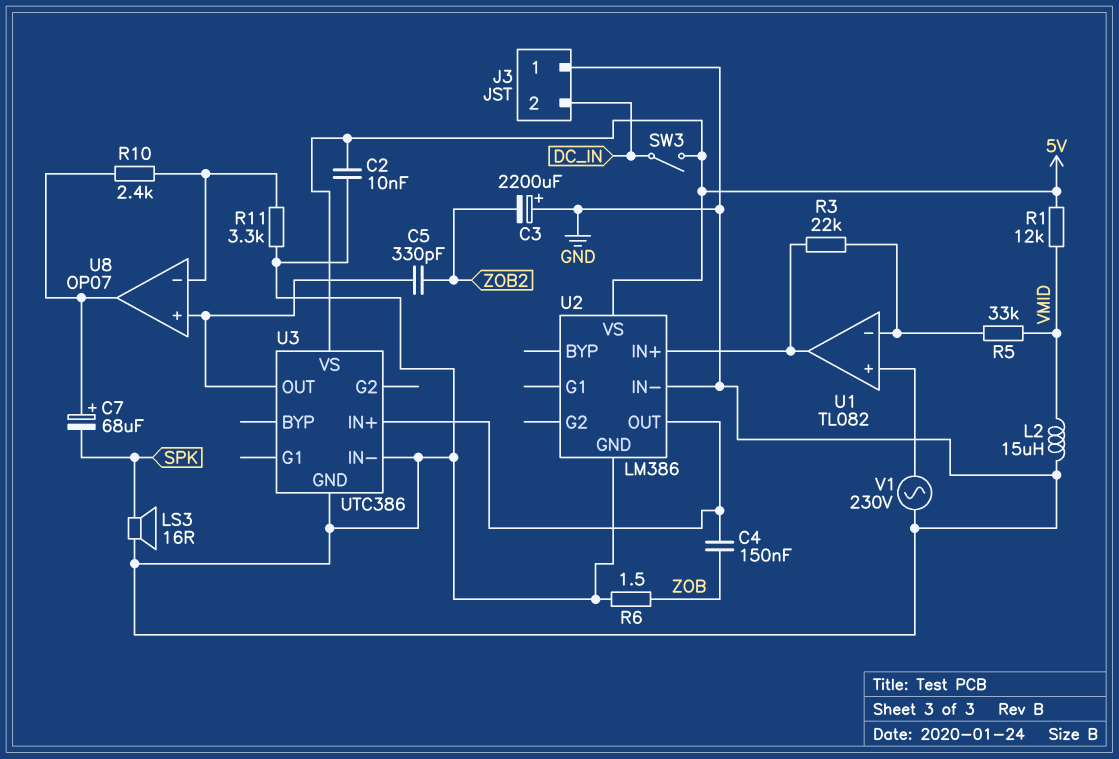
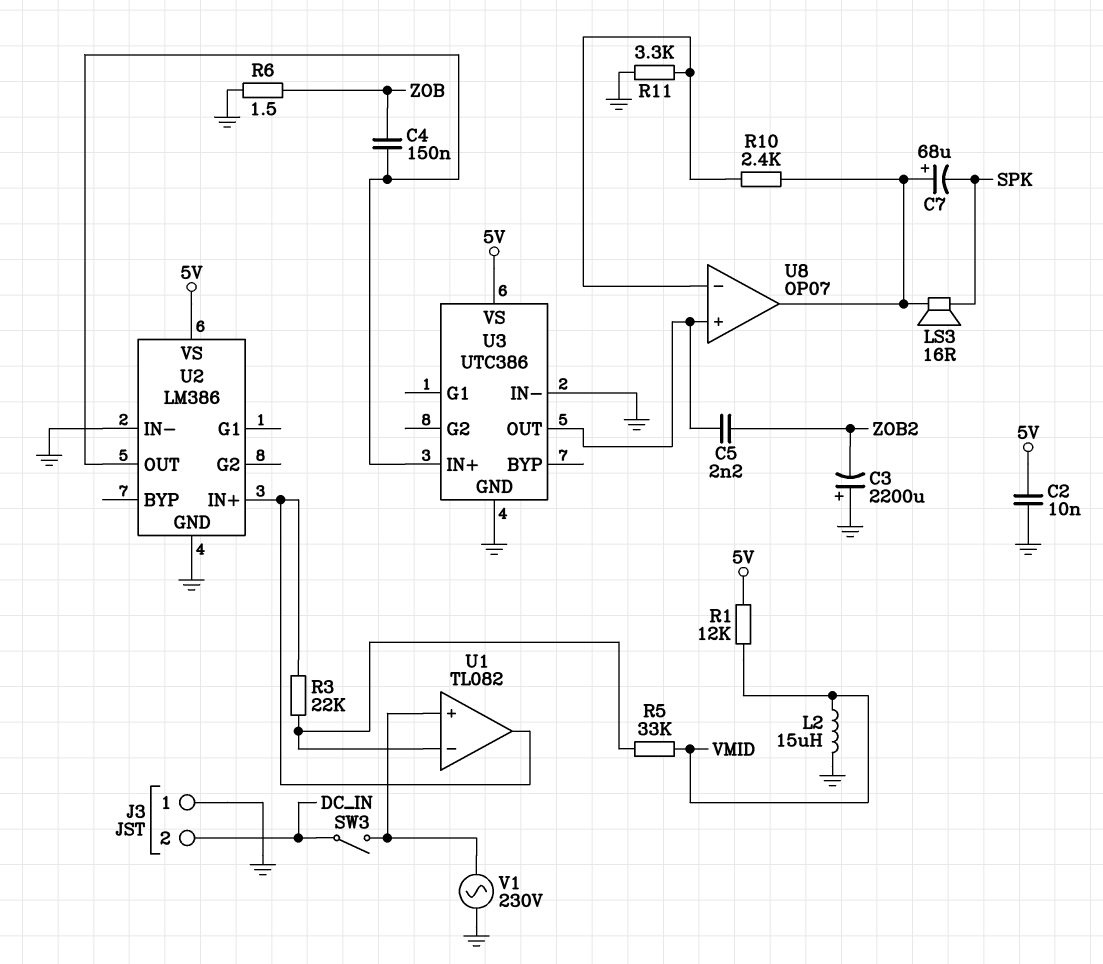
C5: 330pF (U3/OUT, ZOB2) -> 2.2nF (U3/OUT, ZOB2)
LS3: speaker 16R (GND, SPK) -> speaker 16R (SPK, U8/out)
SW3: switch (5V, DC_IN) -> switch (DC_IN, U1/in+)

